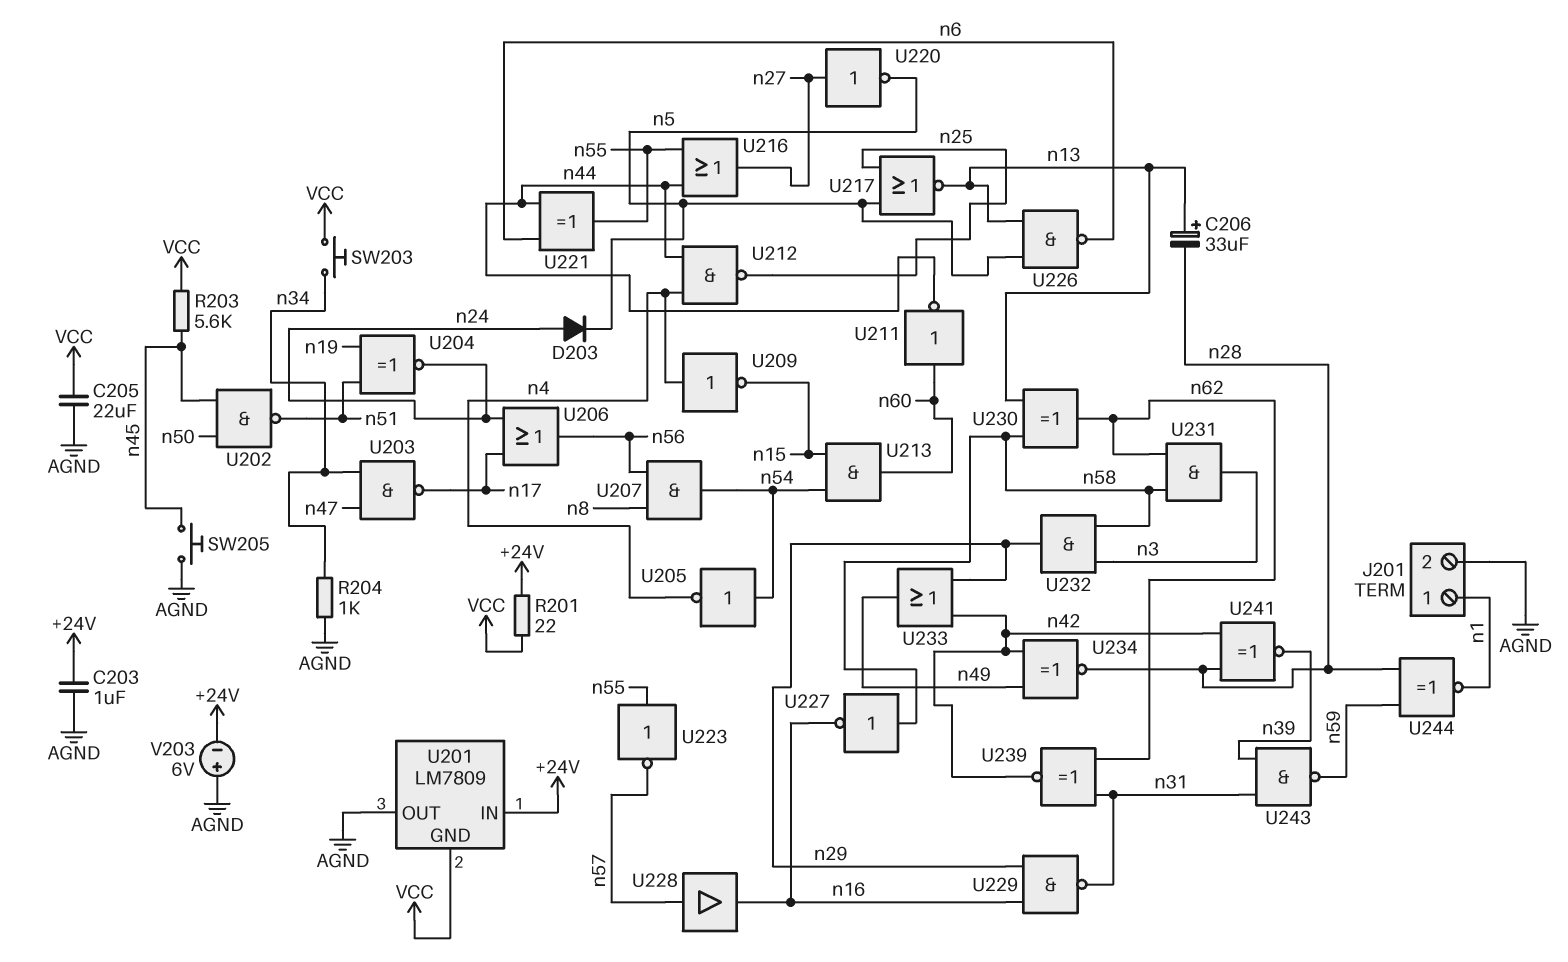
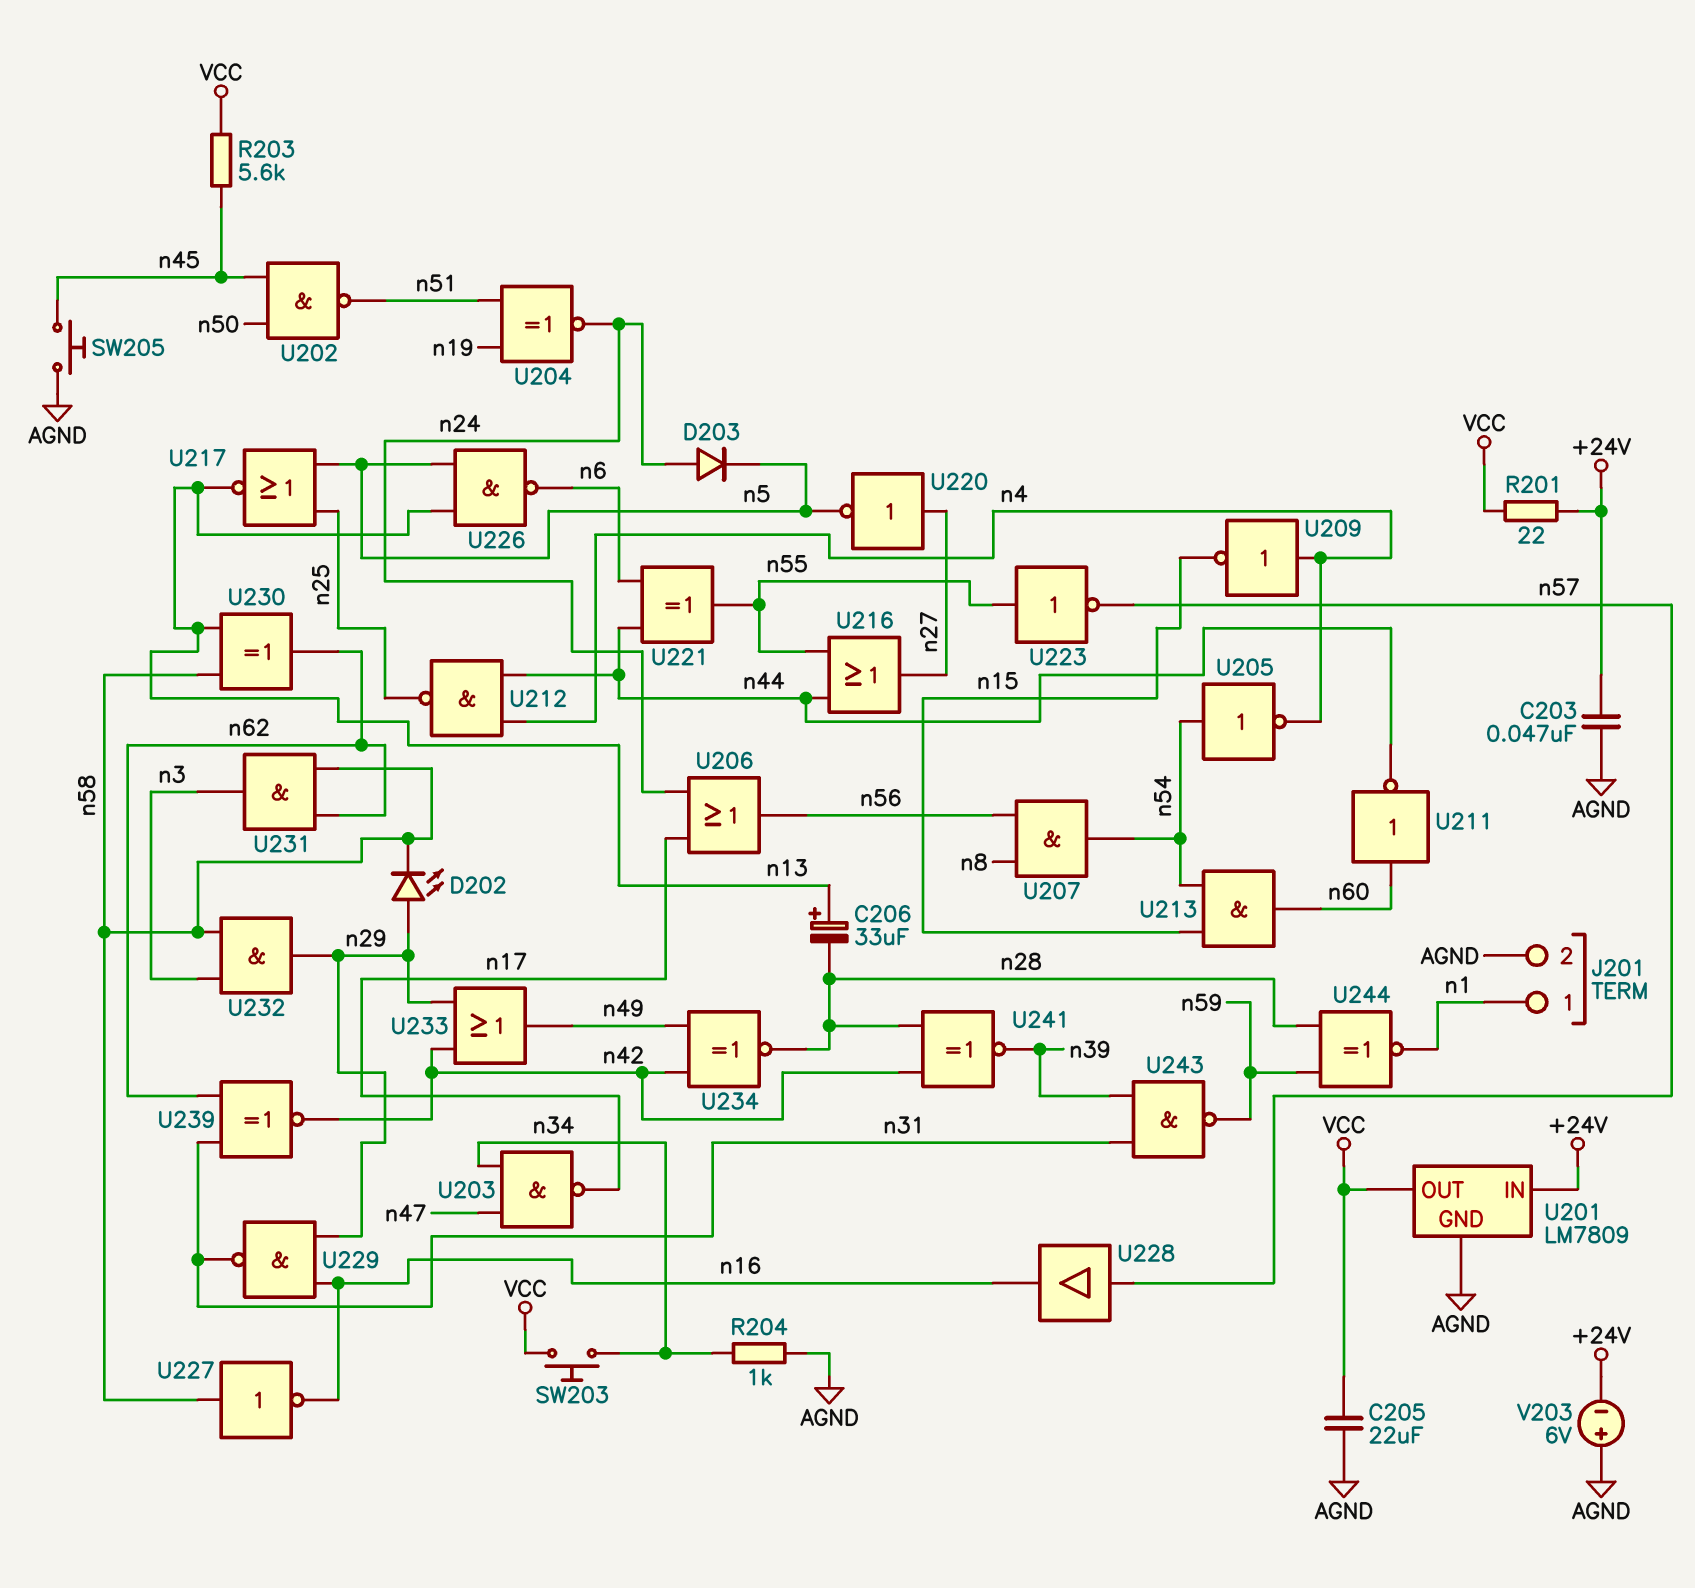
C203: 1uF (+24V, AGND) -> 47nF (+24V, AGND)
D202: none -> LED (A n29, K n58)
U201 pin GND: VCC -> AGND
U201 pin OUT: AGND -> VCC

